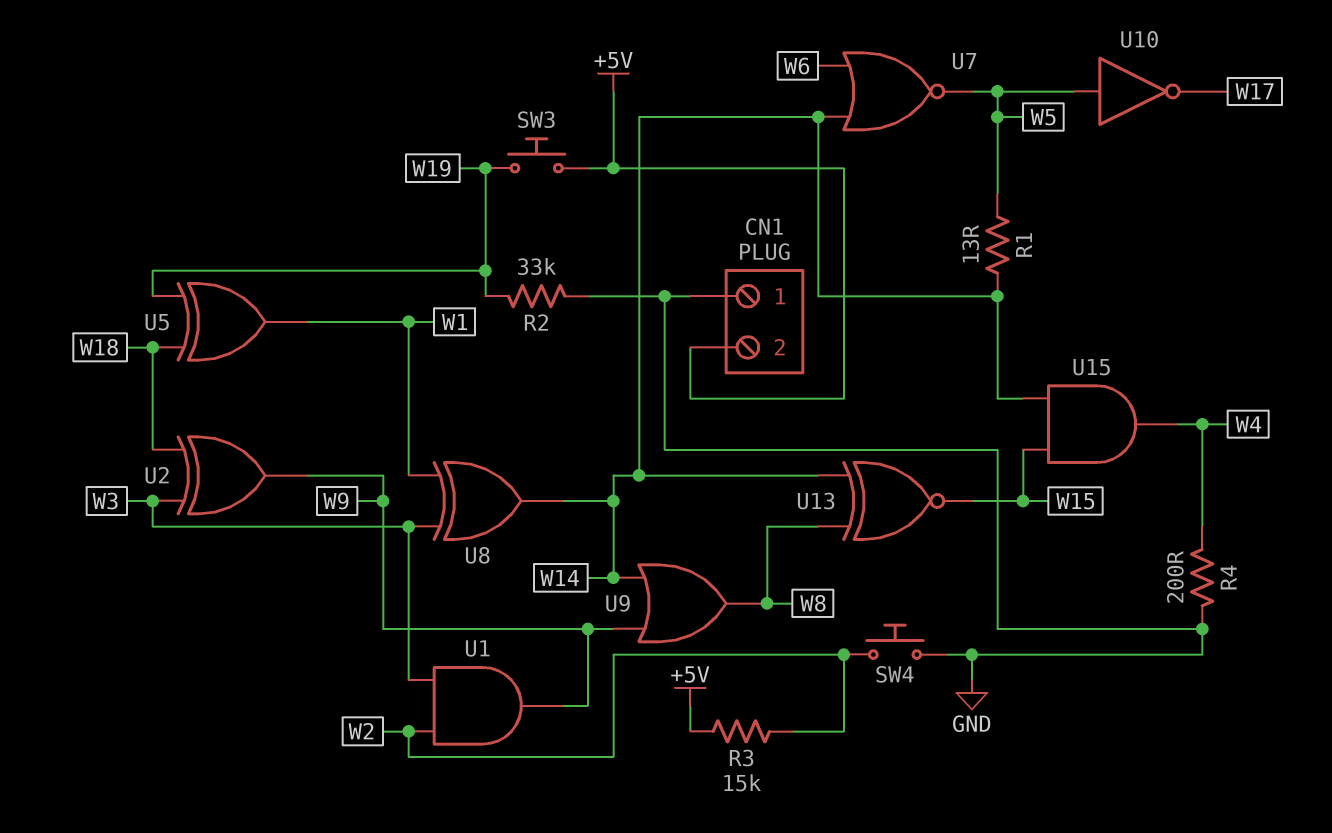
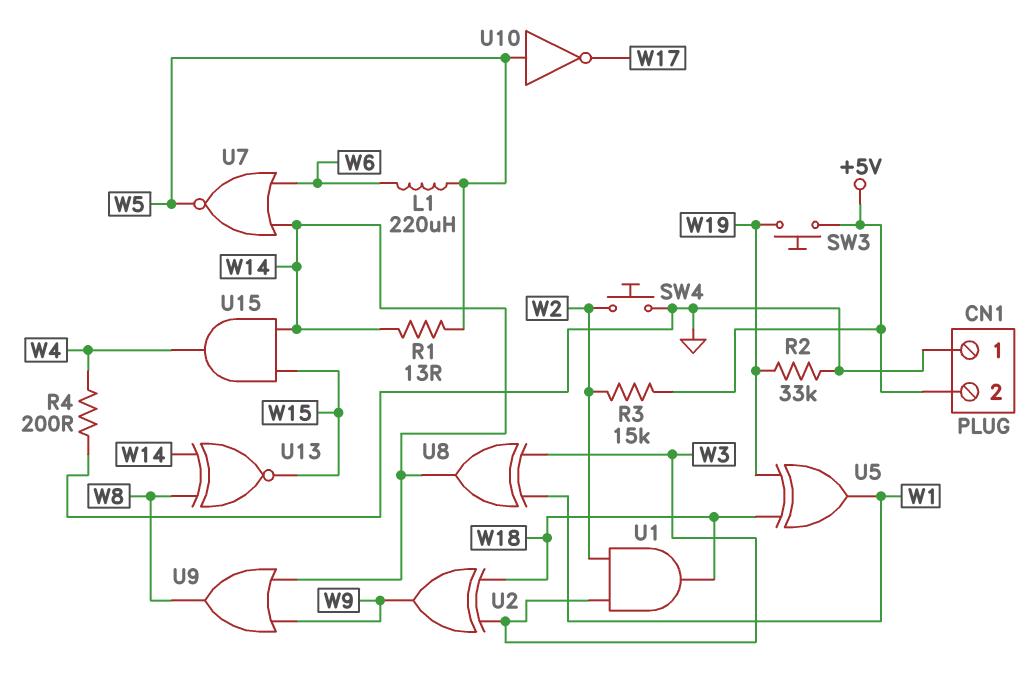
L1: none -> 220uH (W5, W6)
U1: AND (in W2, in W3, out W9) -> AND (in W2, in W3, out W18)

